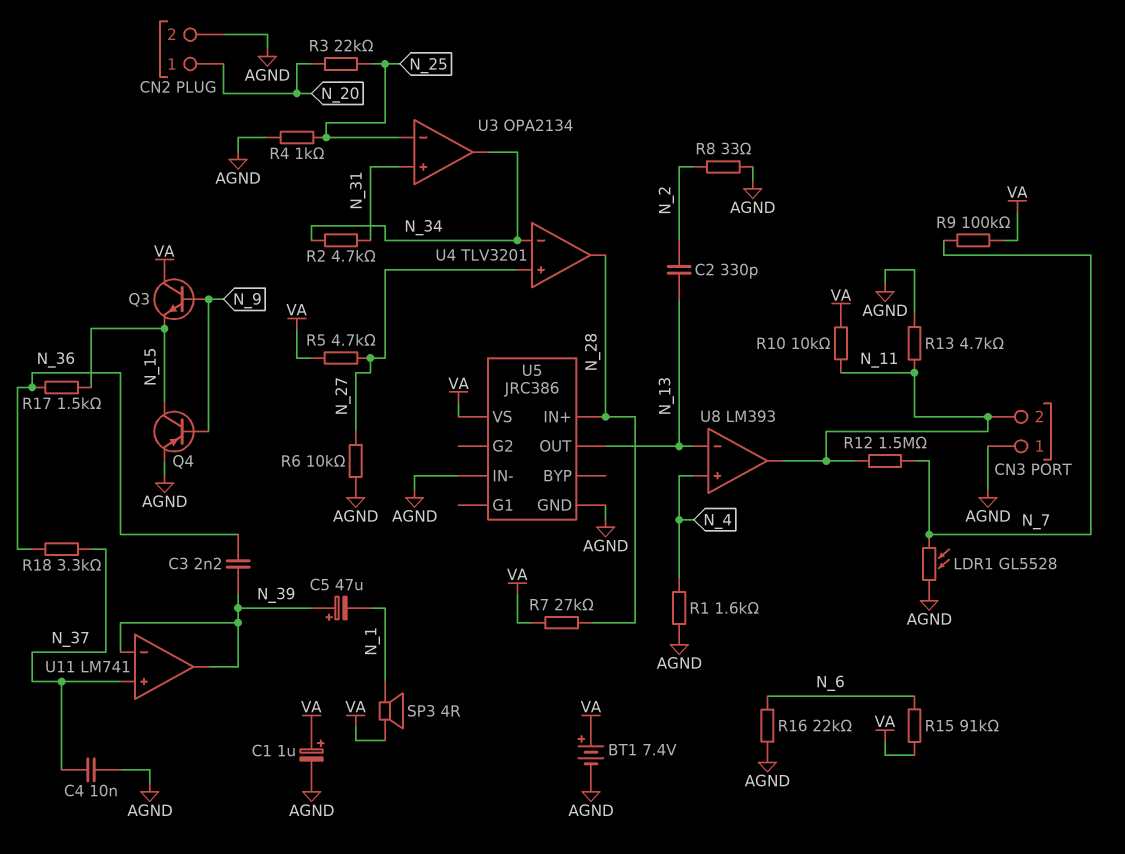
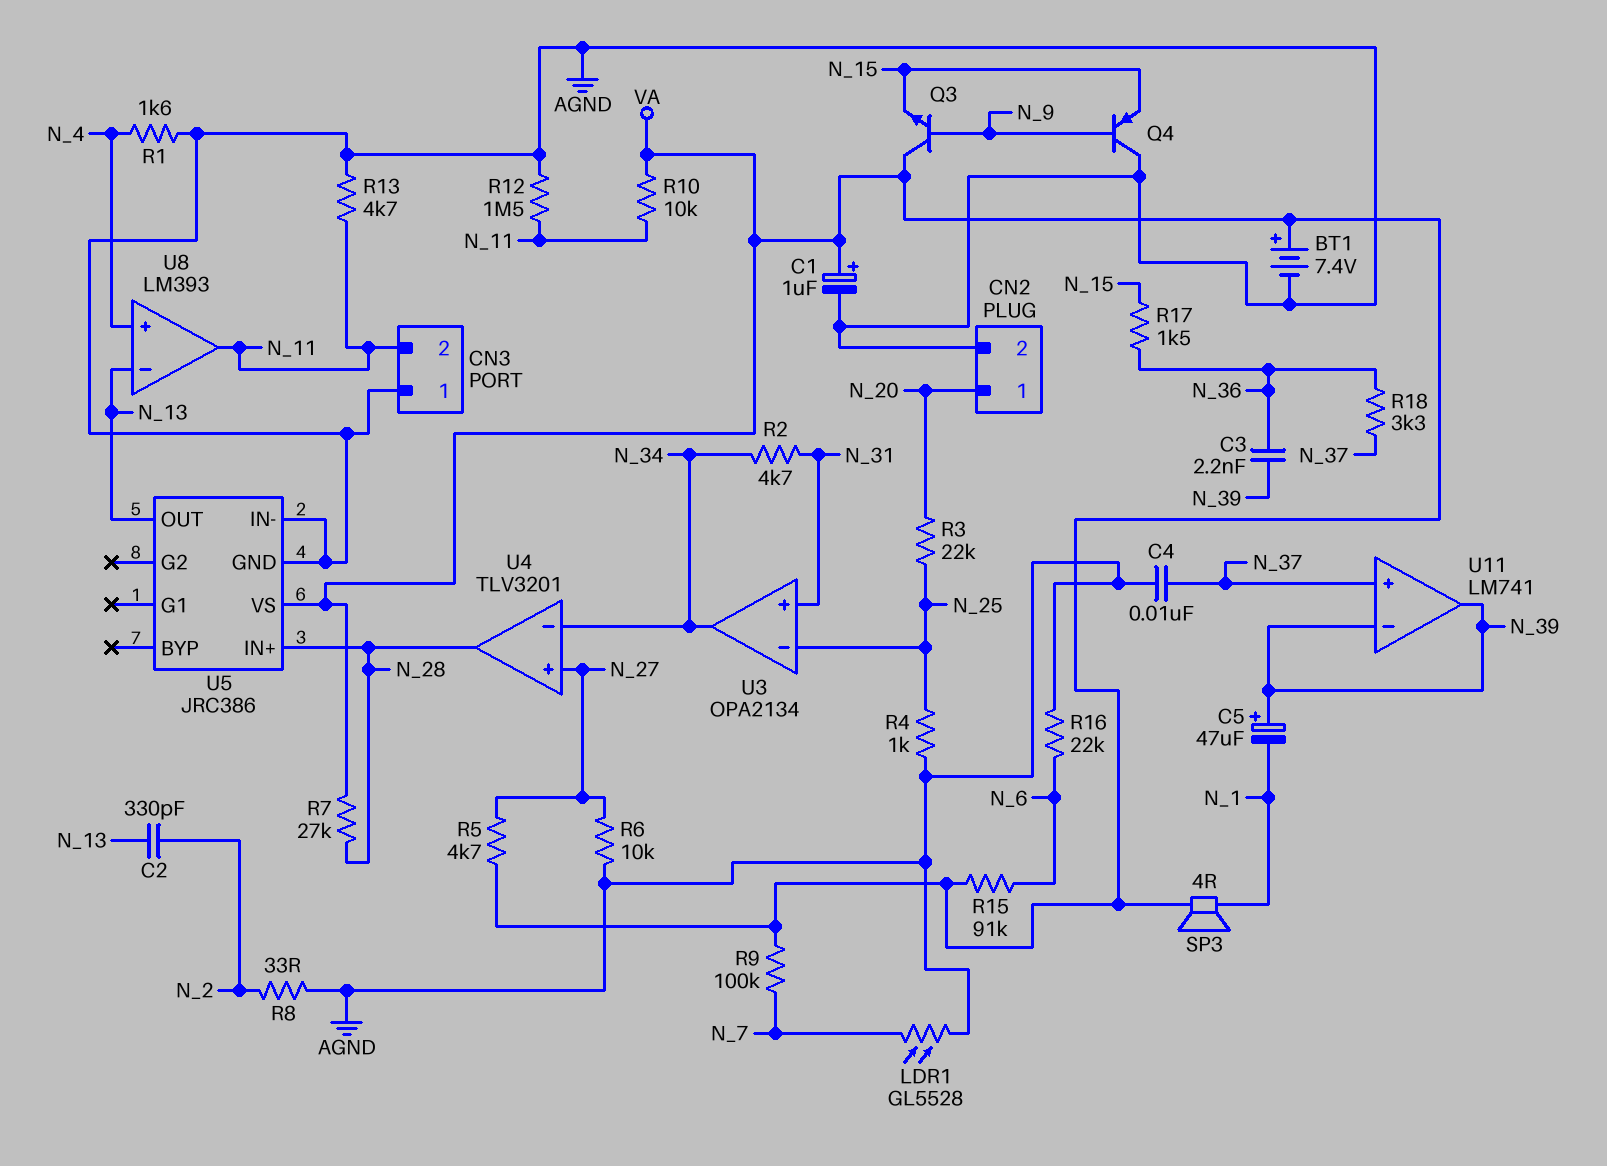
Q4: PNP (B N_9, C N_15, E AGND) -> PNP (B N_9, C AGND, E N_15)
R12: 1.5M (N_7, N_11) -> 1.5M (AGND, N_11)

